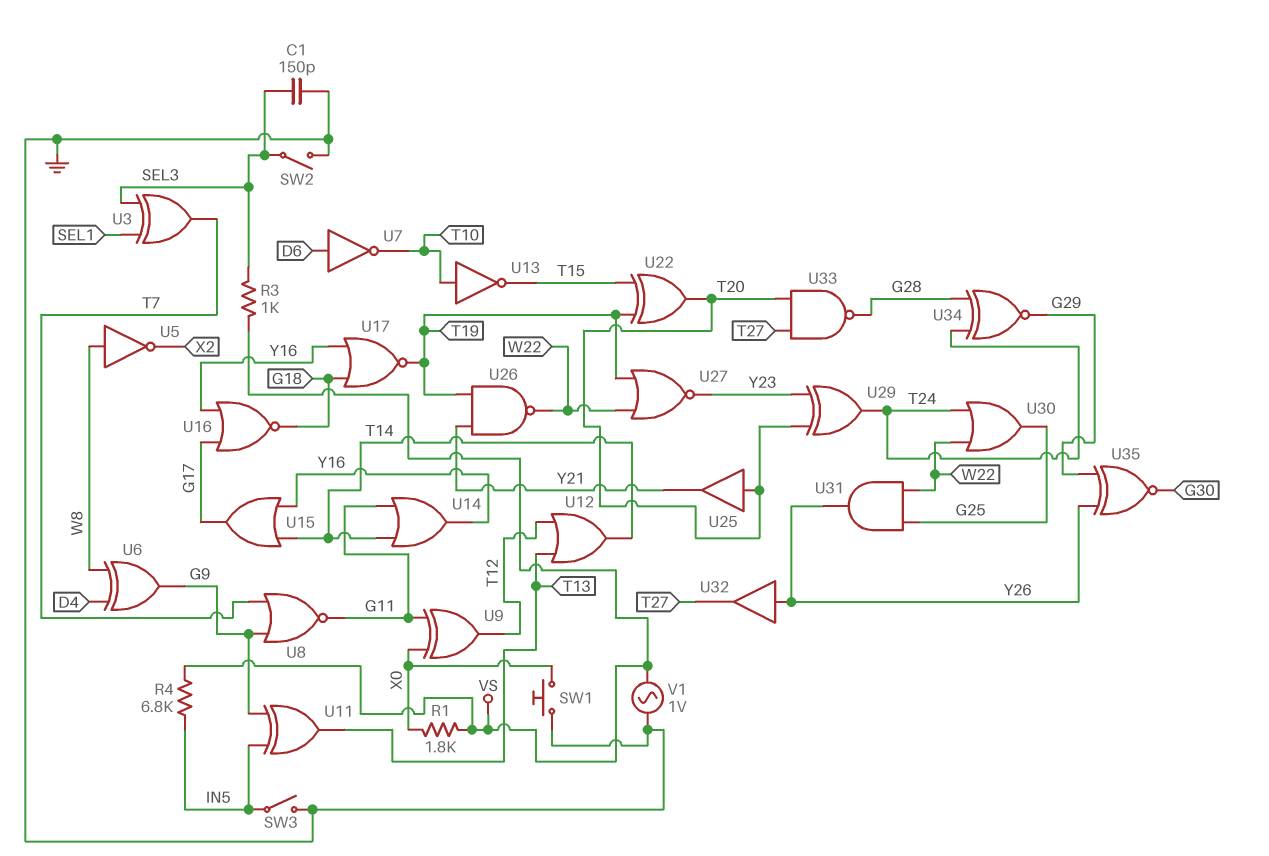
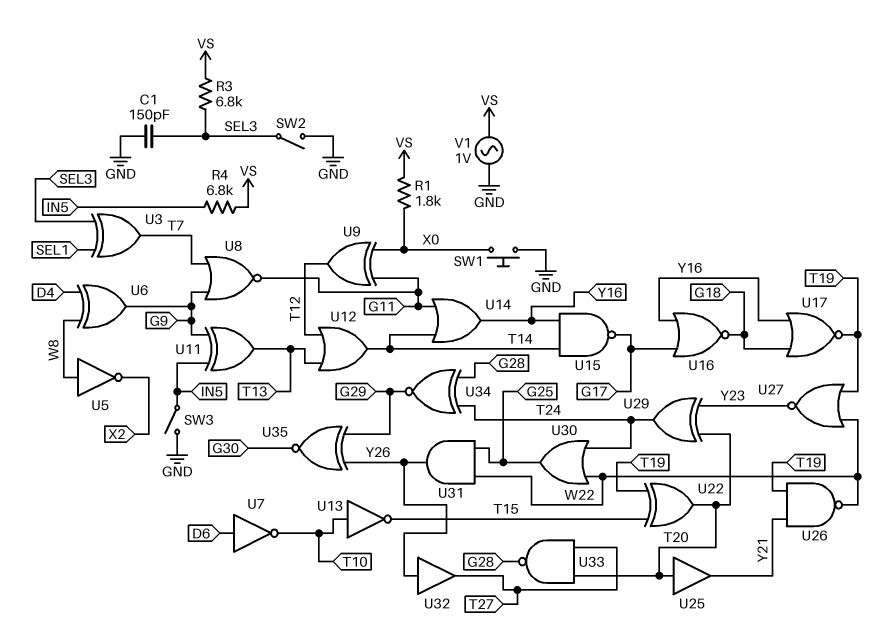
R3: 1k (SEL3, VS) -> 6.8k (SEL3, VS)
U15: OR (in T14, in Y16, out G17) -> NAND (in T14, in Y16, out G17)

